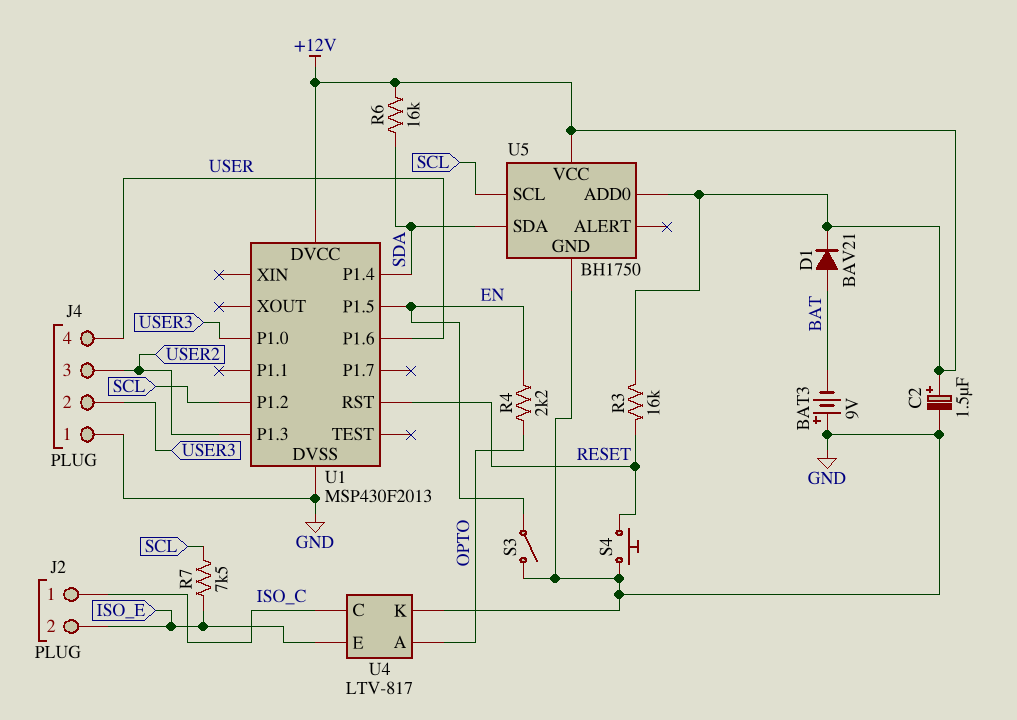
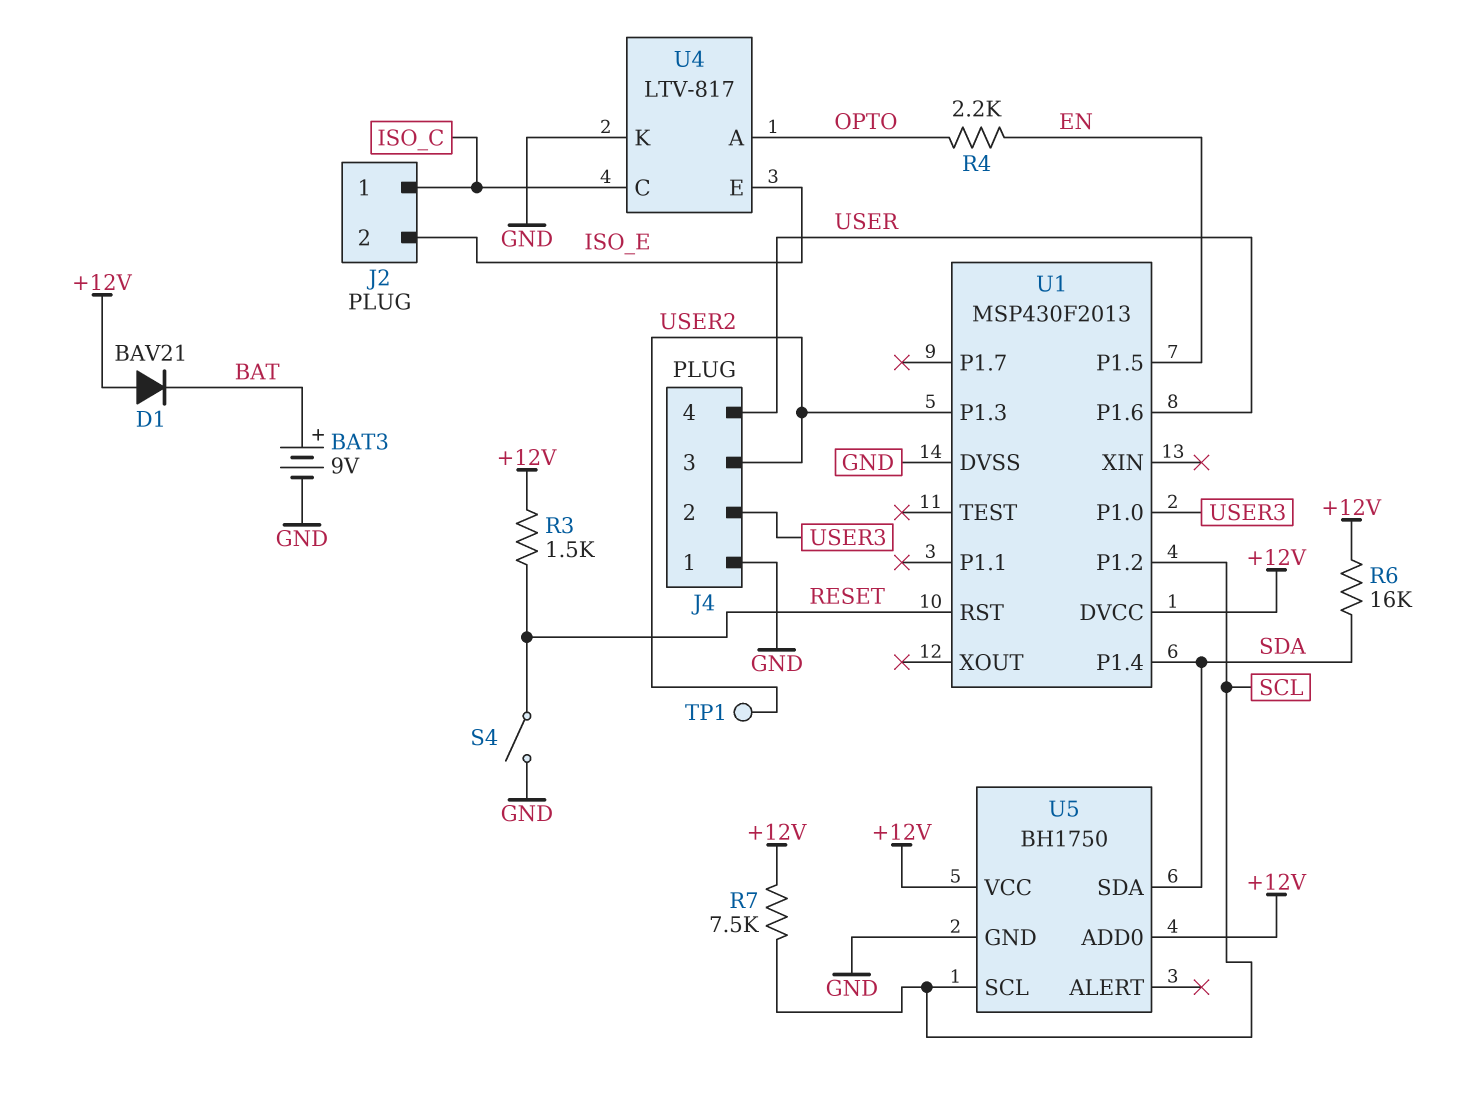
BAT3: 9V (plus GND, minus BAT) -> 9V (plus BAT, minus GND)
C2: 1.5uF (plus +12V, minus GND) -> none
D1: diode BAV21 (A BAT, K +12V) -> diode BAV21 (A +12V, K BAT)
R3: 16k (+12V, RESET) -> 1.5k (+12V, RESET)
R7: 7.5k (ISO_E, SCL) -> 7.5k (+12V, SCL)
S3: switch (EN, GND) -> none
S4: button (GND, RESET) -> switch (GND, RESET)
TP1: none -> test point (USER2)

